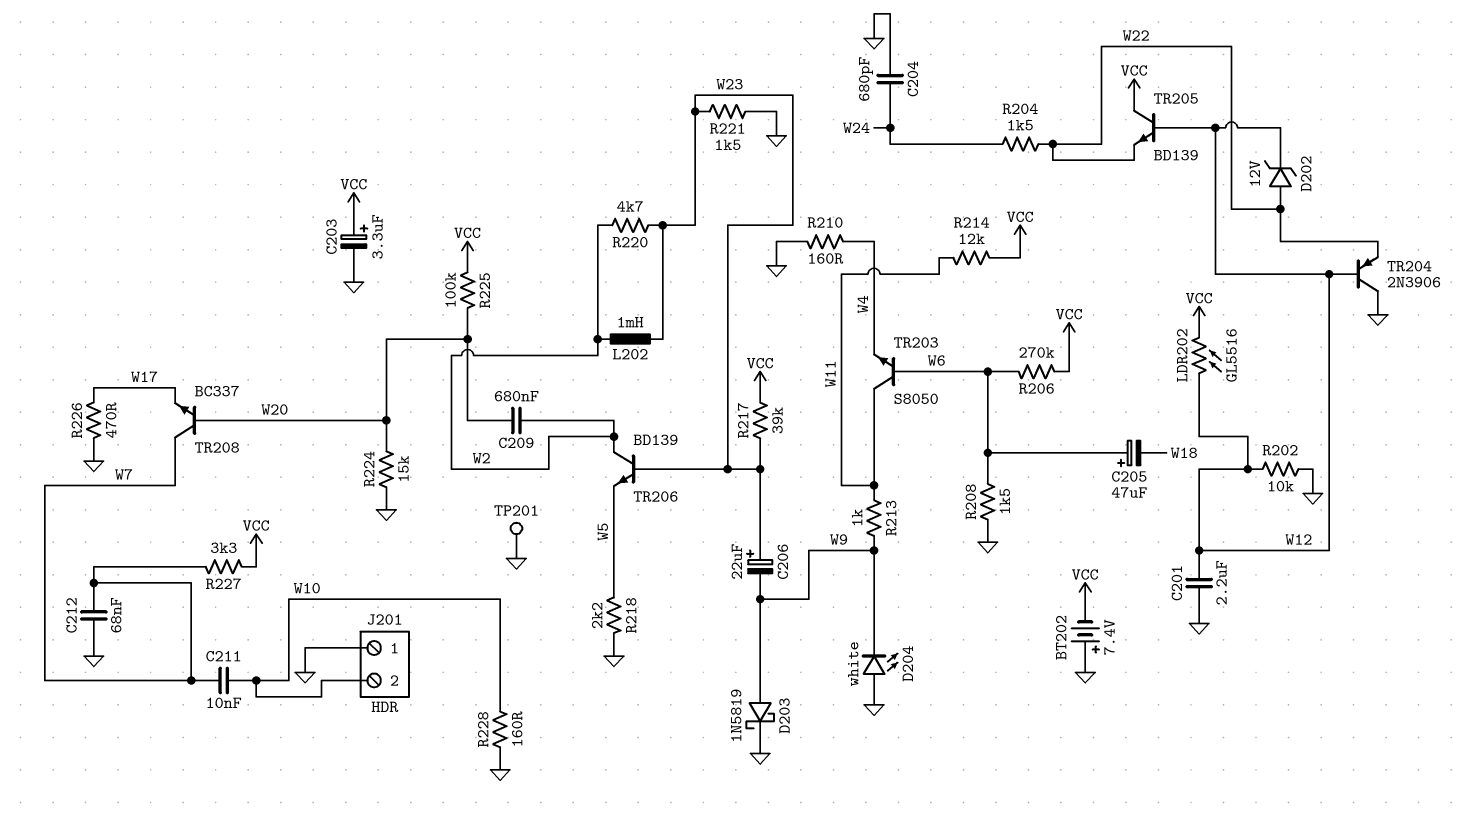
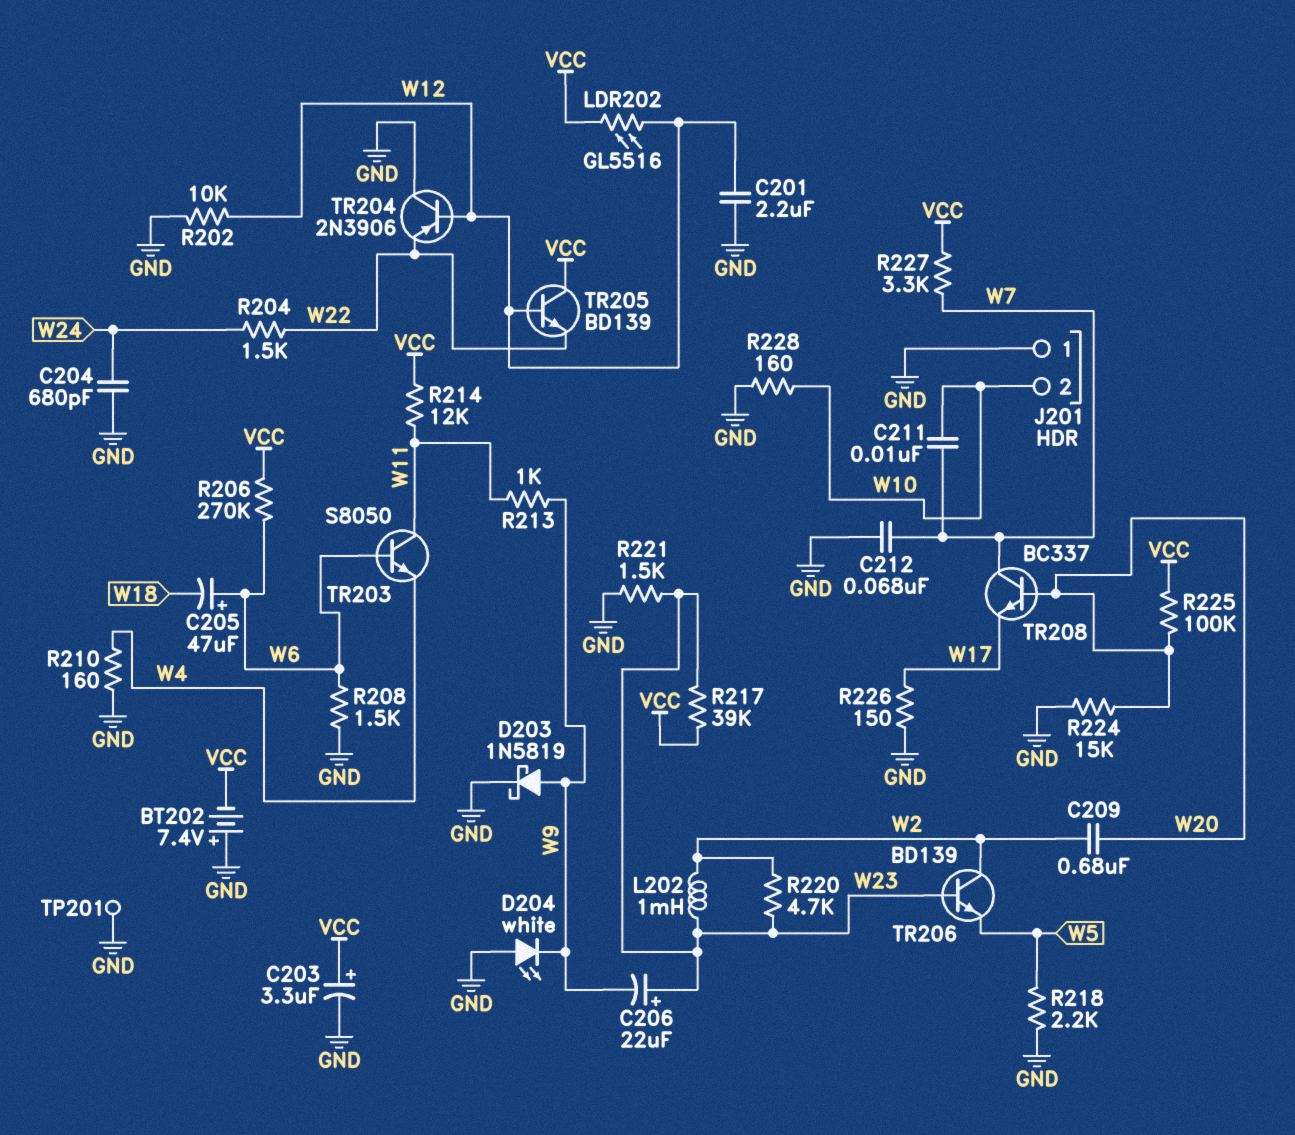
D202: zener 12V (A W22, K W12) -> none
R226: 470 (GND, W17) -> 150 (GND, W17)

